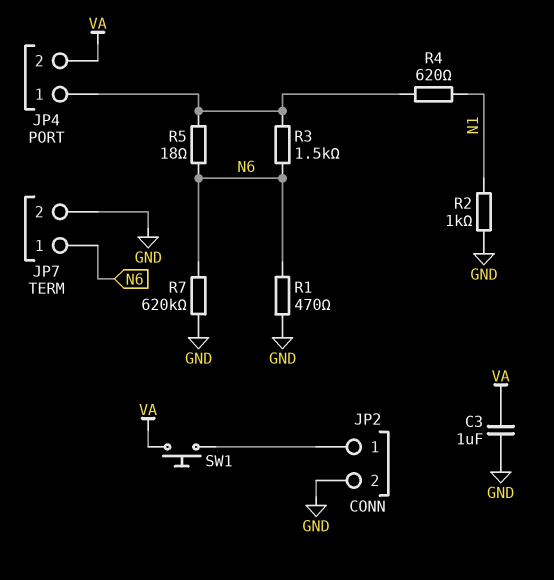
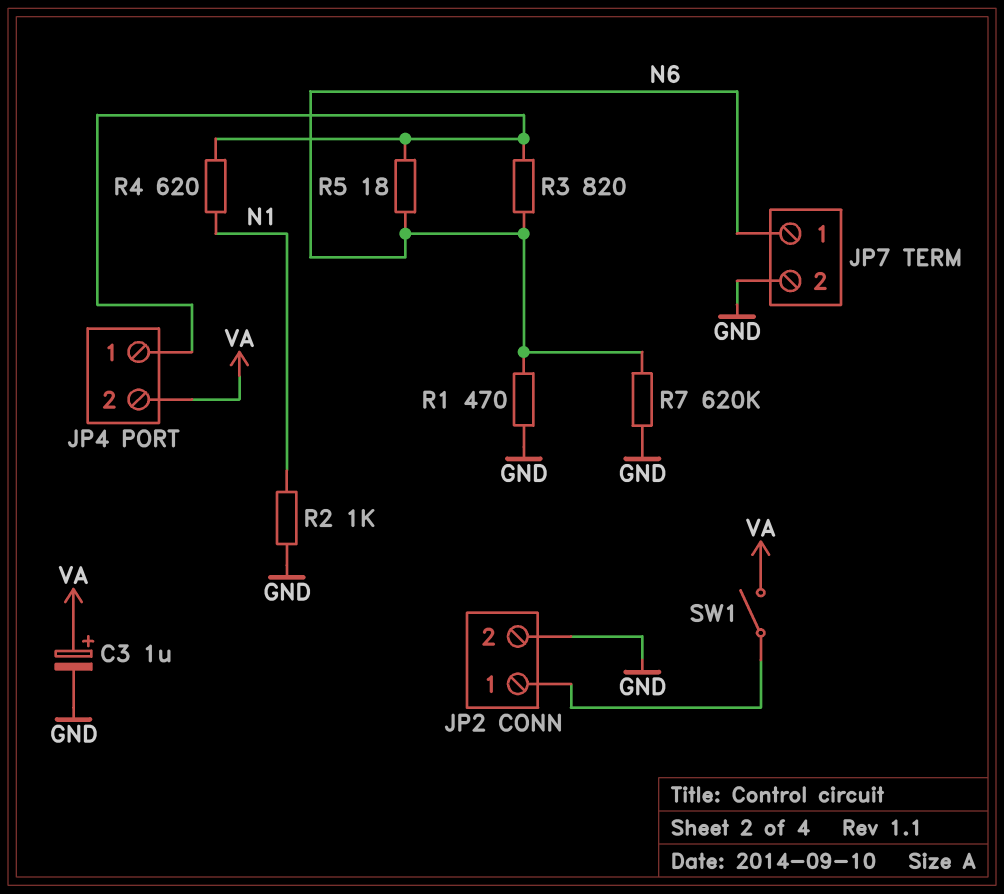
C3: 1uF (GND, VA) -> 1uF (plus VA, minus GND)
R3: 1.5k (JP4/1, N6) -> 820 (JP4/1, N6)
SW1: button (JP2/1, VA) -> switch (JP2/1, VA)

